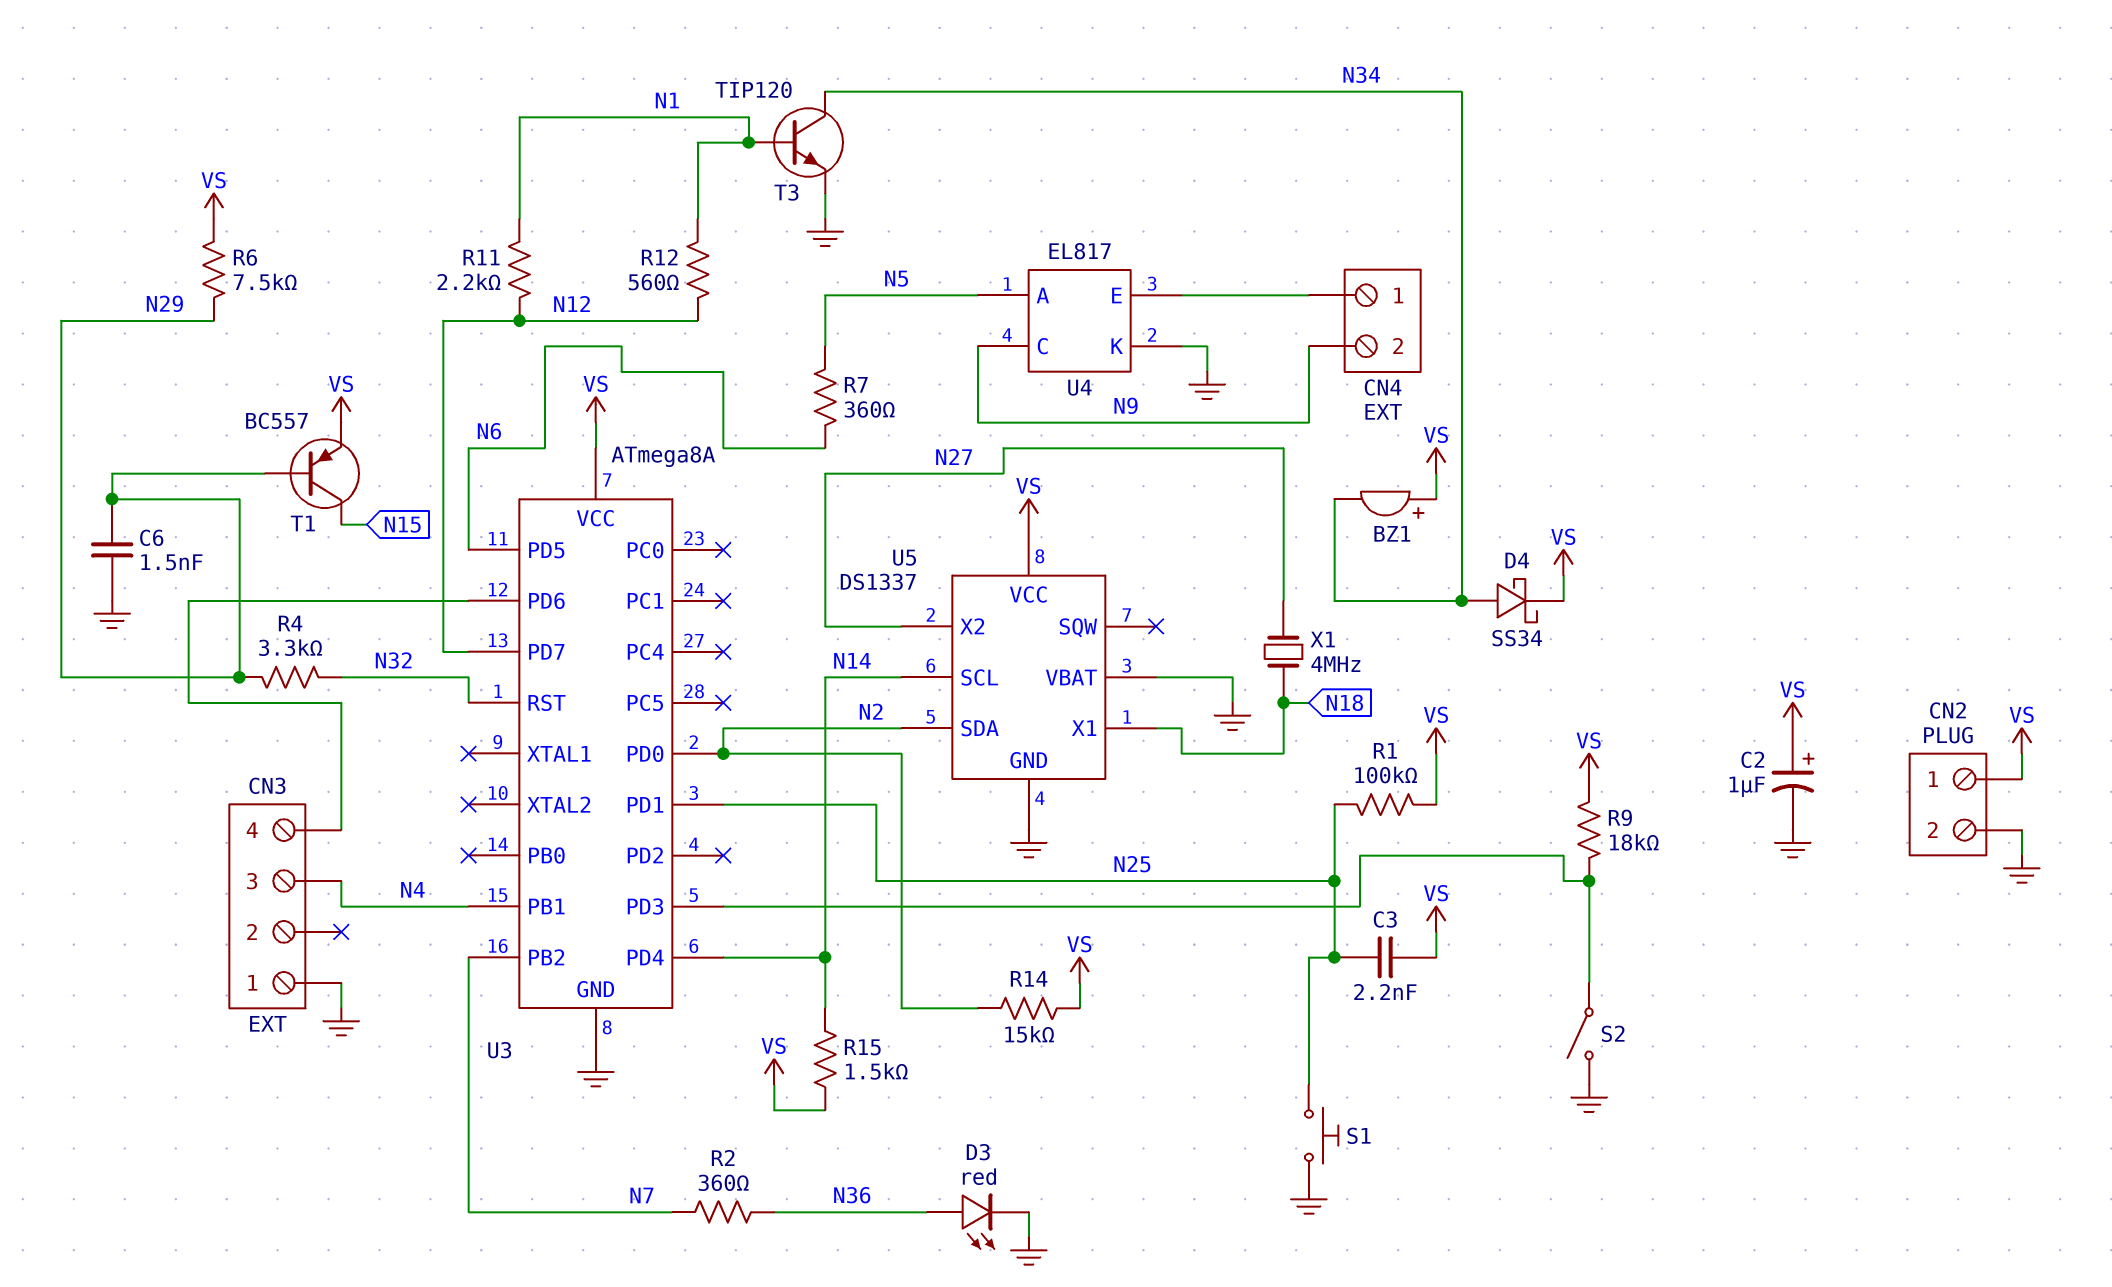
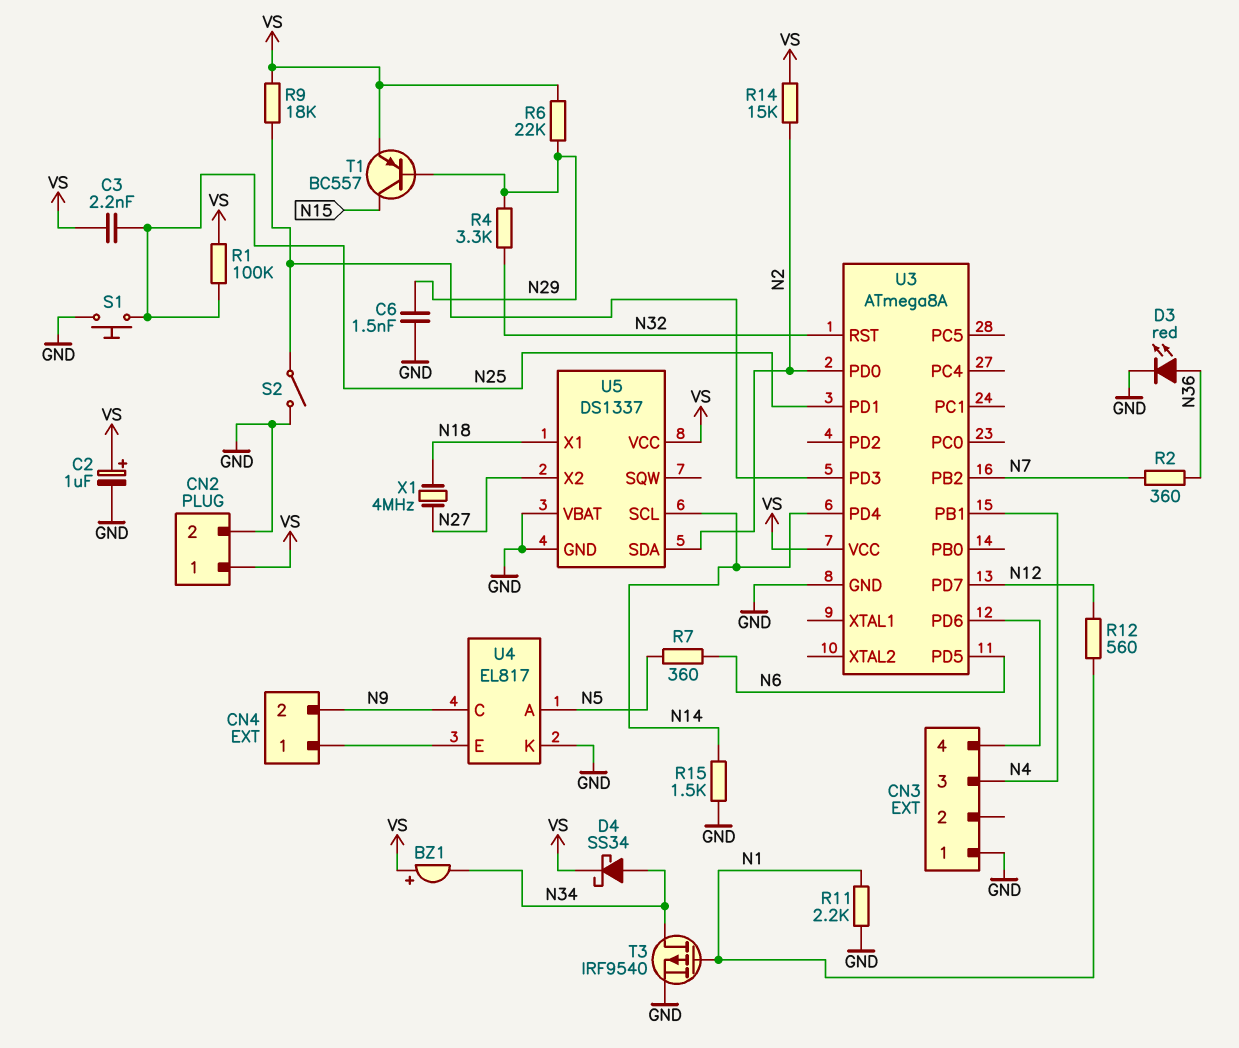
R6: 7.5k (N29, VS) -> 22k (N29, VS)
R11: 2.2k (N1, N12) -> 2.2k (GND, N1)
R15: 1.5k (N14, VS) -> 1.5k (GND, N14)
T3: NPN TIP120 (B N1, C N34, E GND) -> PMOS IRF9540 (G N1, D N34, S GND)

